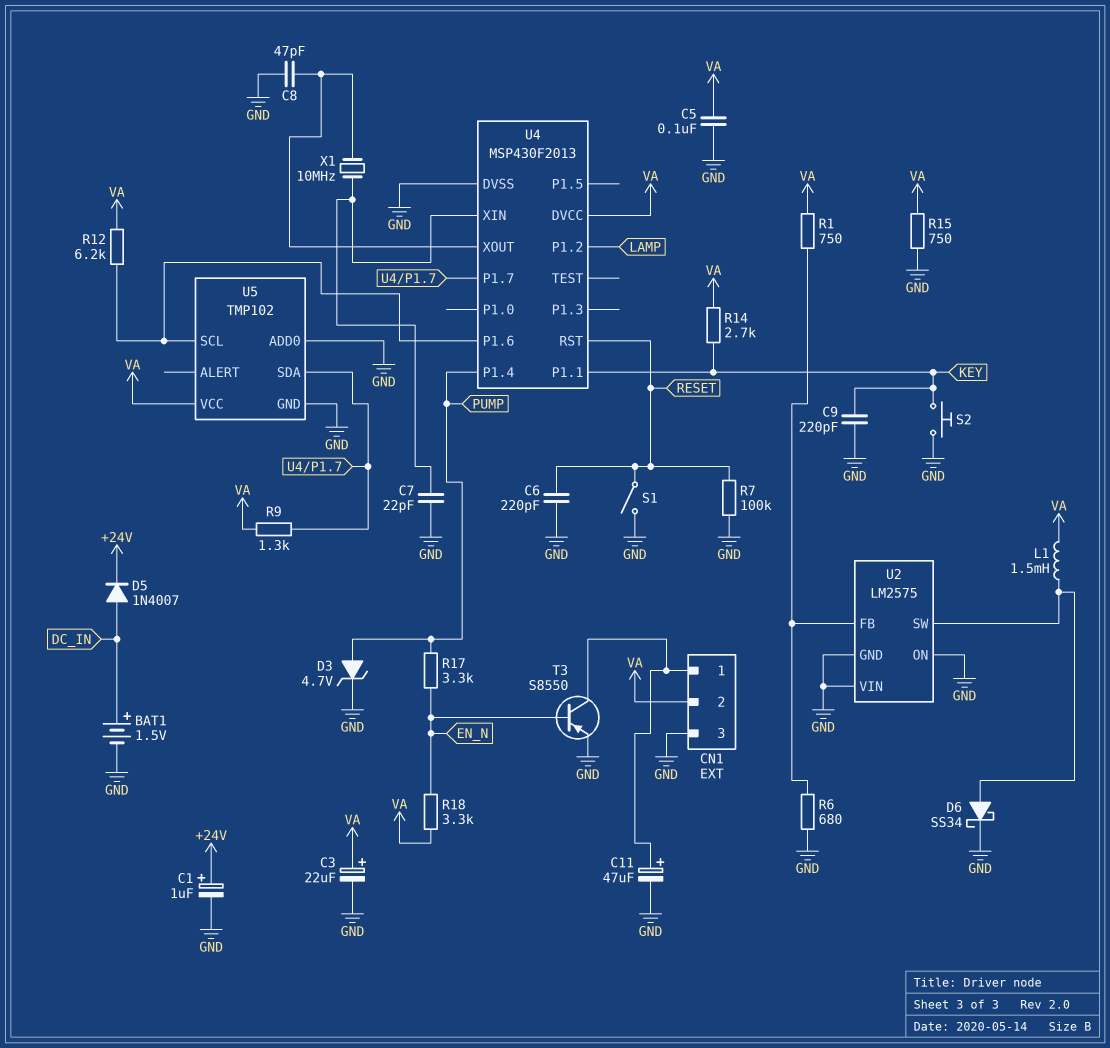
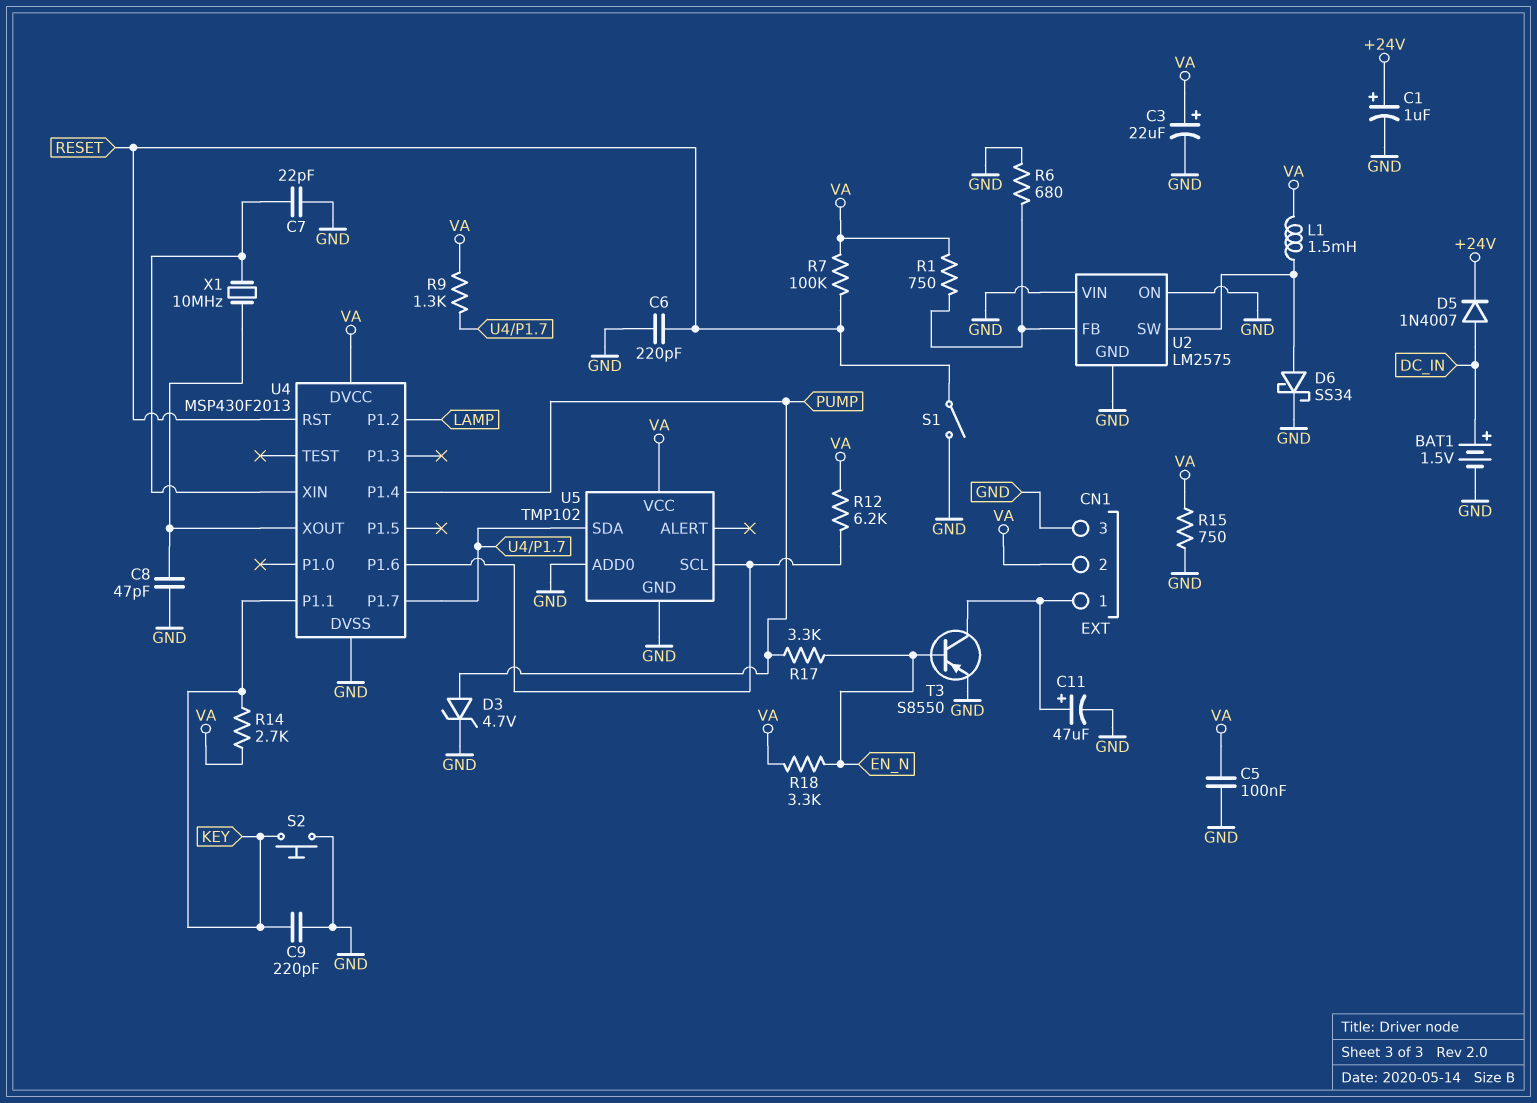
R7: 100k (GND, RESET) -> 100k (RESET, VA)

